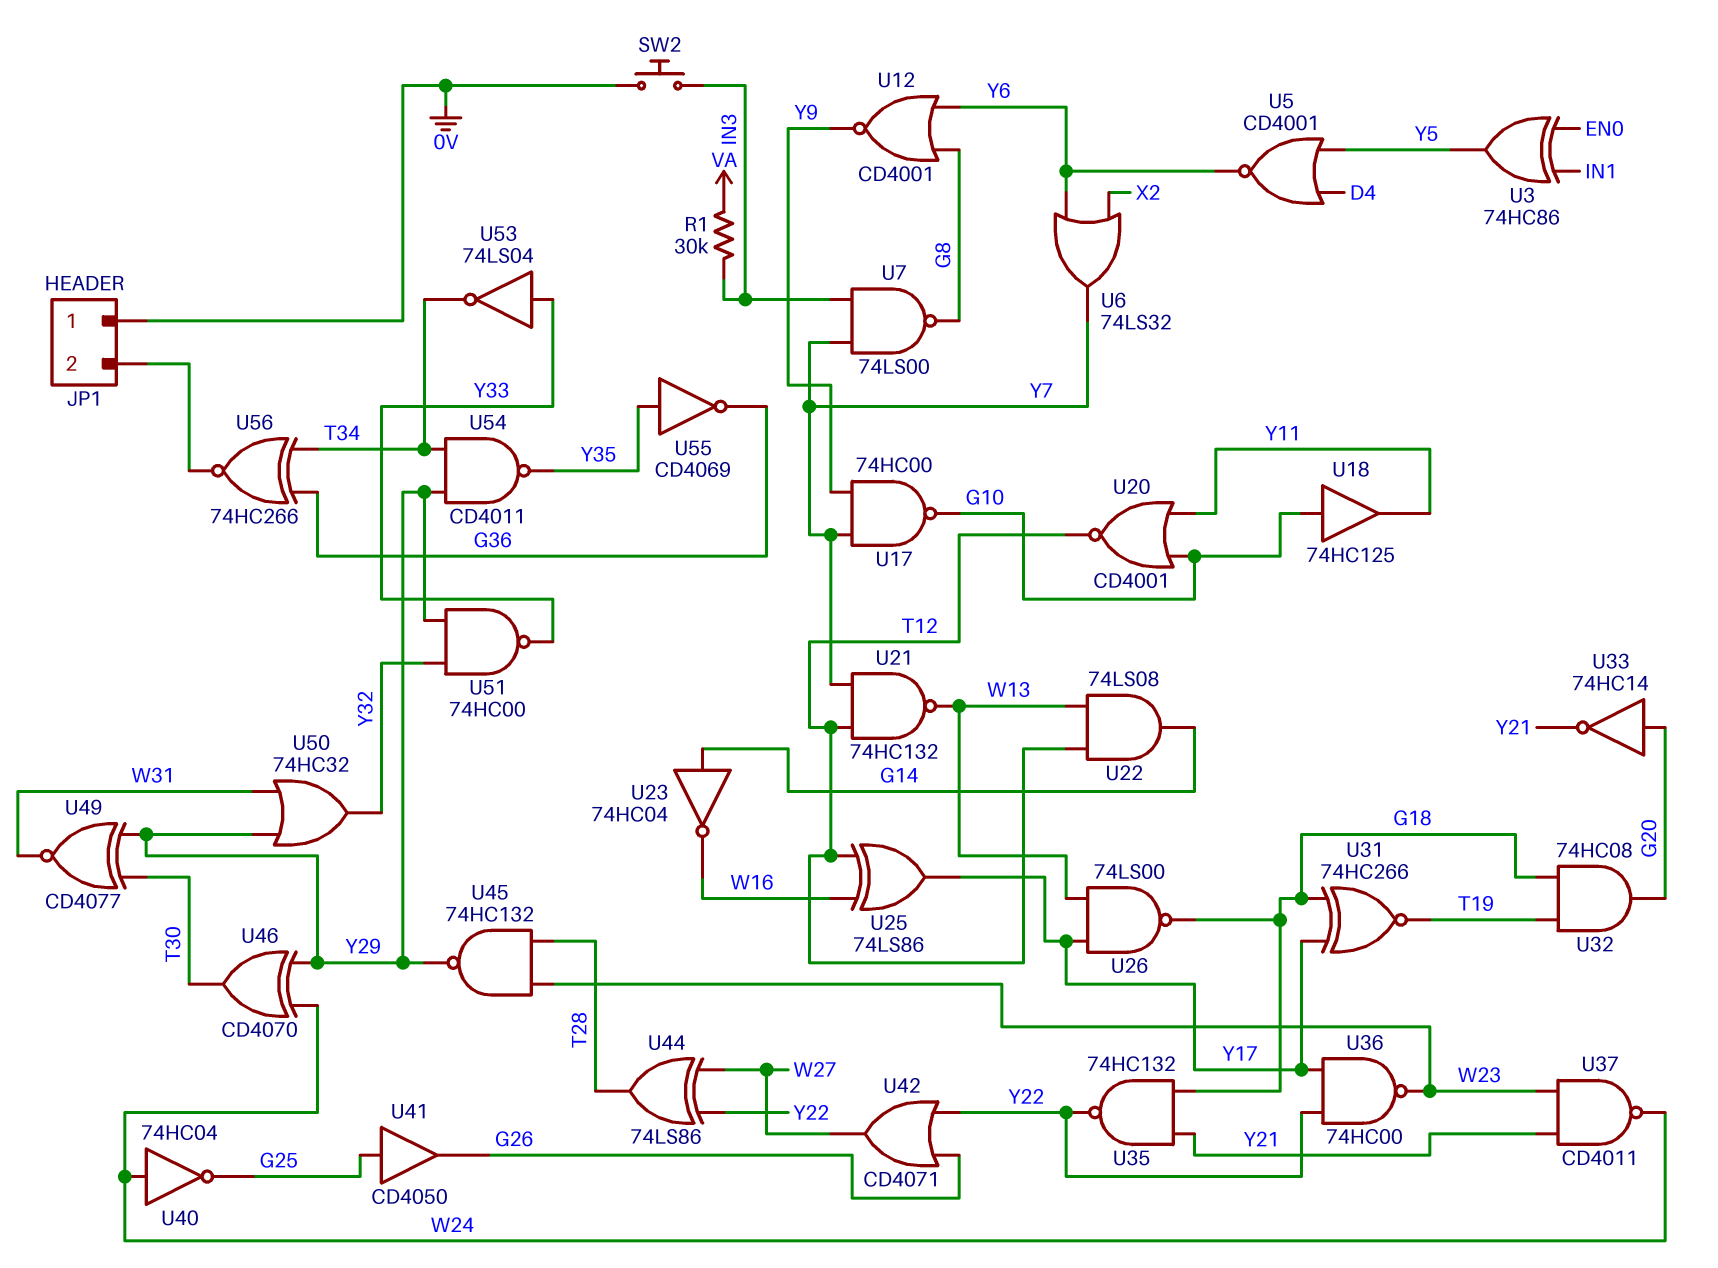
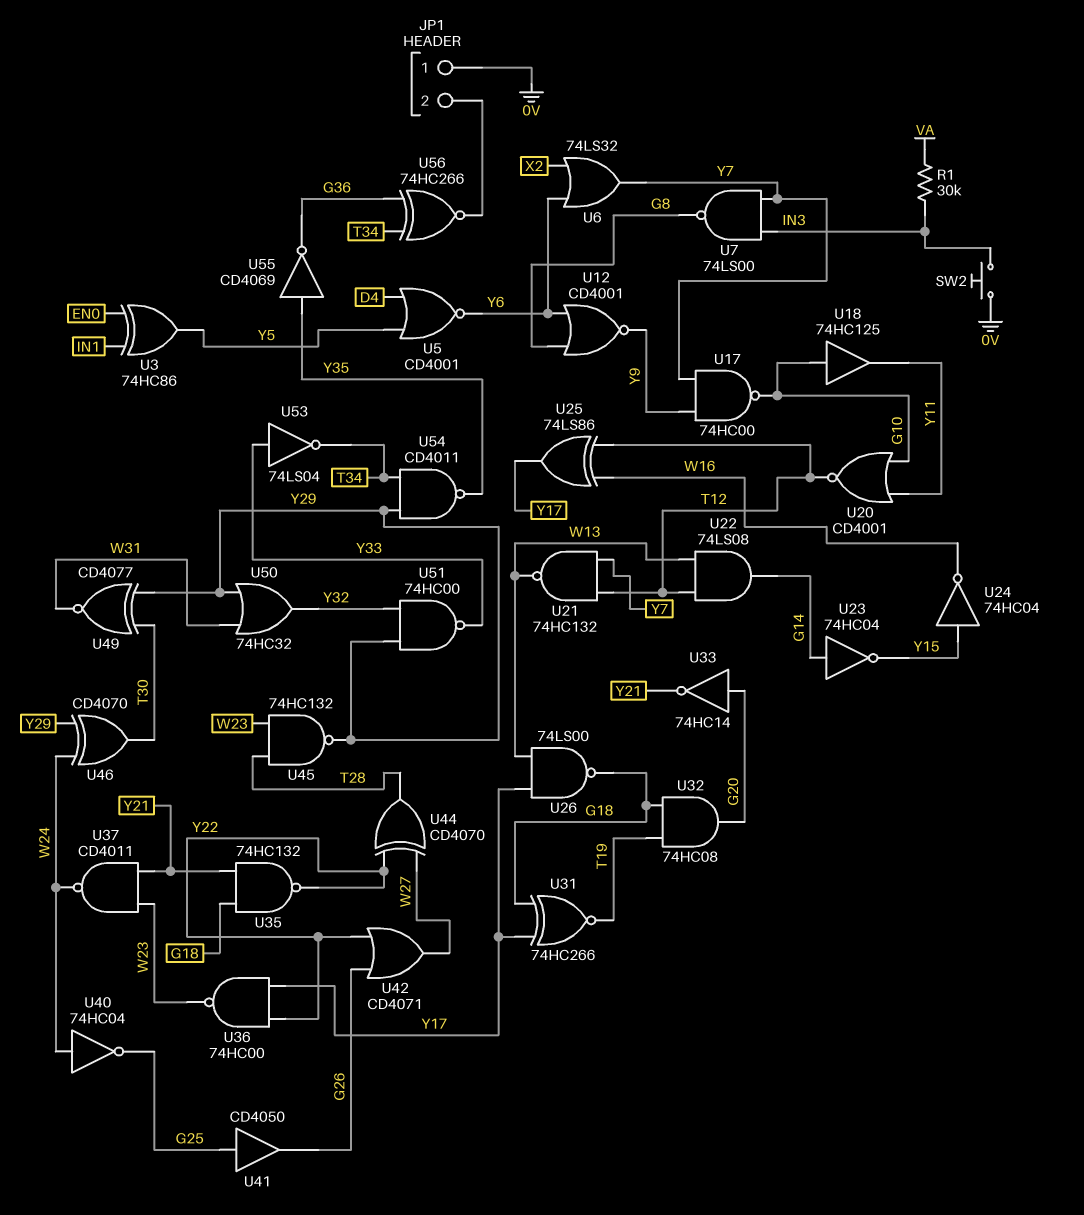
U23: NOT 74HC04 (in G14, out W16) -> NOT 74HC04 (in G14, out Y15)
U24: none -> NOT 74HC04 (in Y15, out W16)
U44: XOR 74LS86 (in W27, in Y22, out T28) -> XOR CD4070 (in W27, in Y22, out T28)

